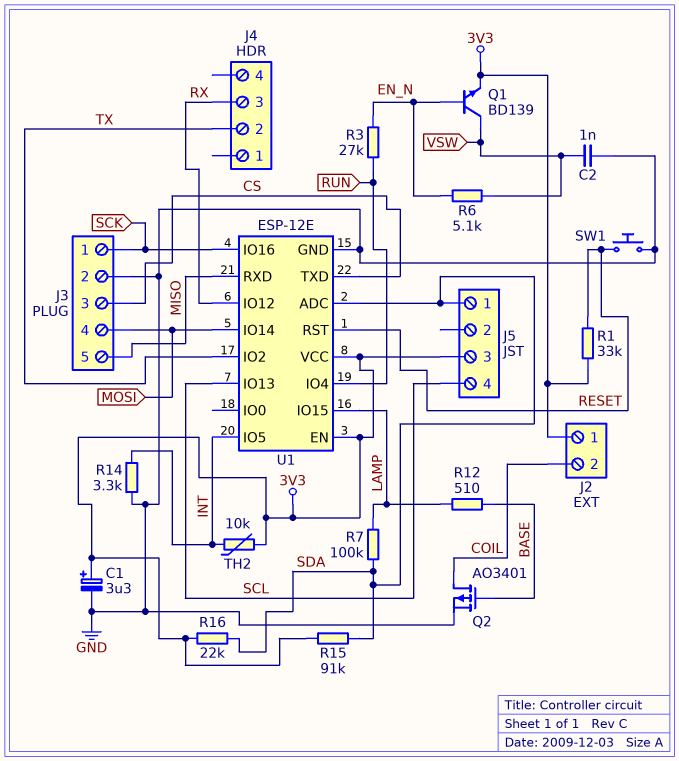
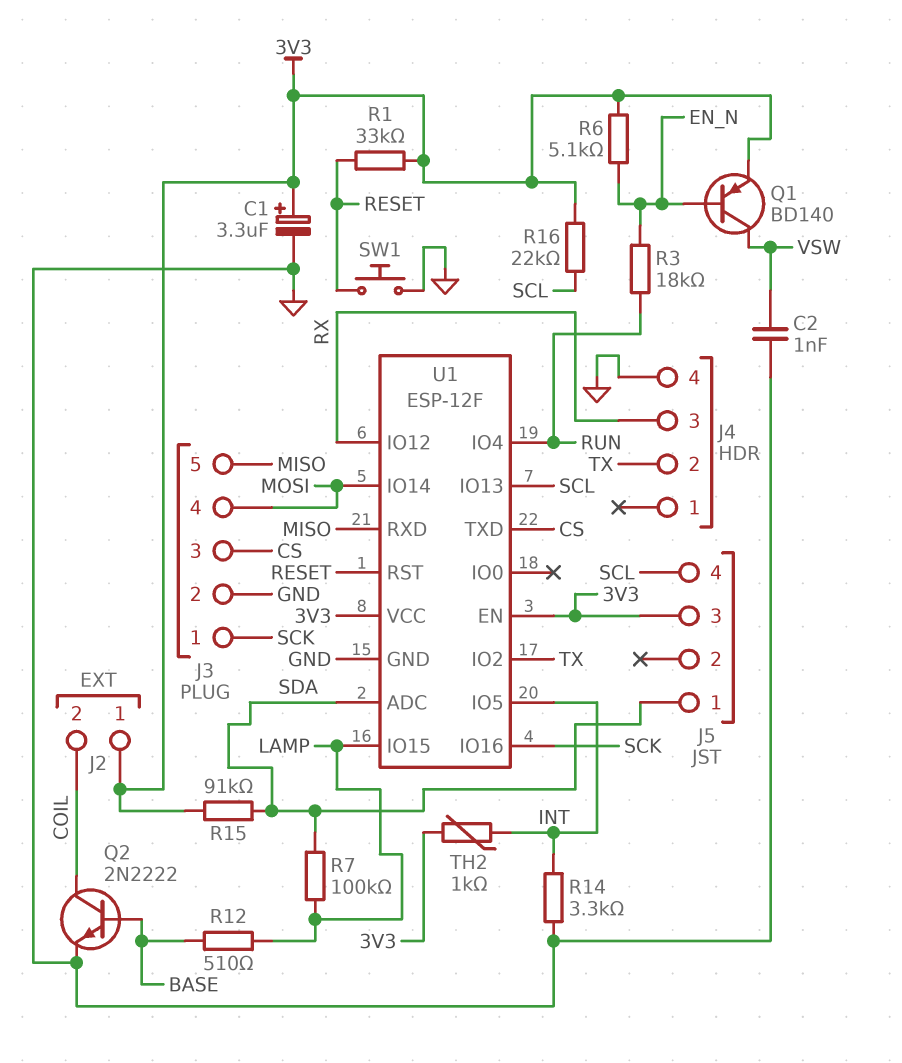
J4 pin 4: none -> GND
Q1: NPN BD139 (B EN_N, C VSW, E 3V3) -> PNP BD140 (B EN_N, C VSW, E 3V3)
Q2: PMOS AO3401 (G BASE, D COIL, S GND) -> NPN 2N2222 (B BASE, C COIL, E GND)
R3: 27k (EN_N, RUN) -> 18k (EN_N, RUN)
R6: 5.1k (EN_N, VSW) -> 5.1k (3V3, EN_N)
R16: 22k (3V3, SDA) -> 22k (3V3, SCL)
TH2: 10k (3V3, INT) -> 1k (3V3, INT)
U1: ESP-12E -> ESP-12F

